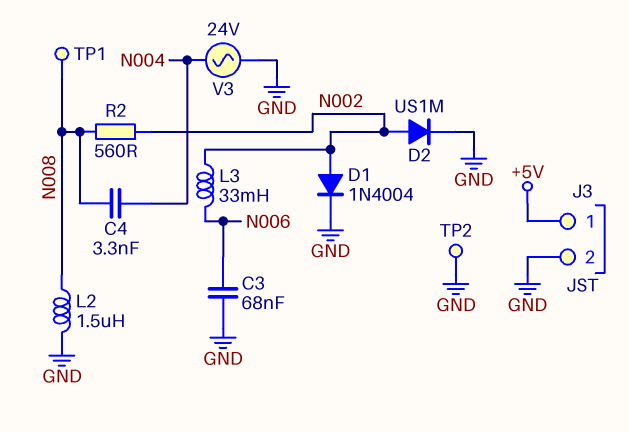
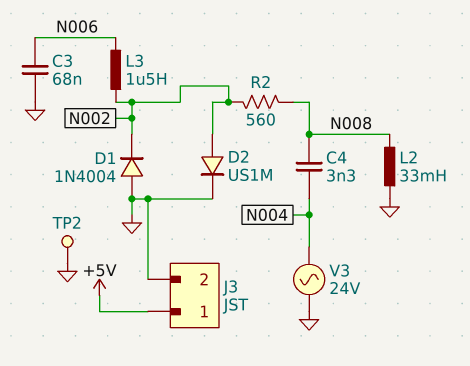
D1: diode 1N4004 (A N002, K GND) -> diode 1N4004 (A GND, K N002)
L2: 1.5uH (GND, N008) -> 33mH (GND, N008)
L3: 33mH (N002, N006) -> 1.5uH (N002, N006)
TP1: test point (N008) -> none

